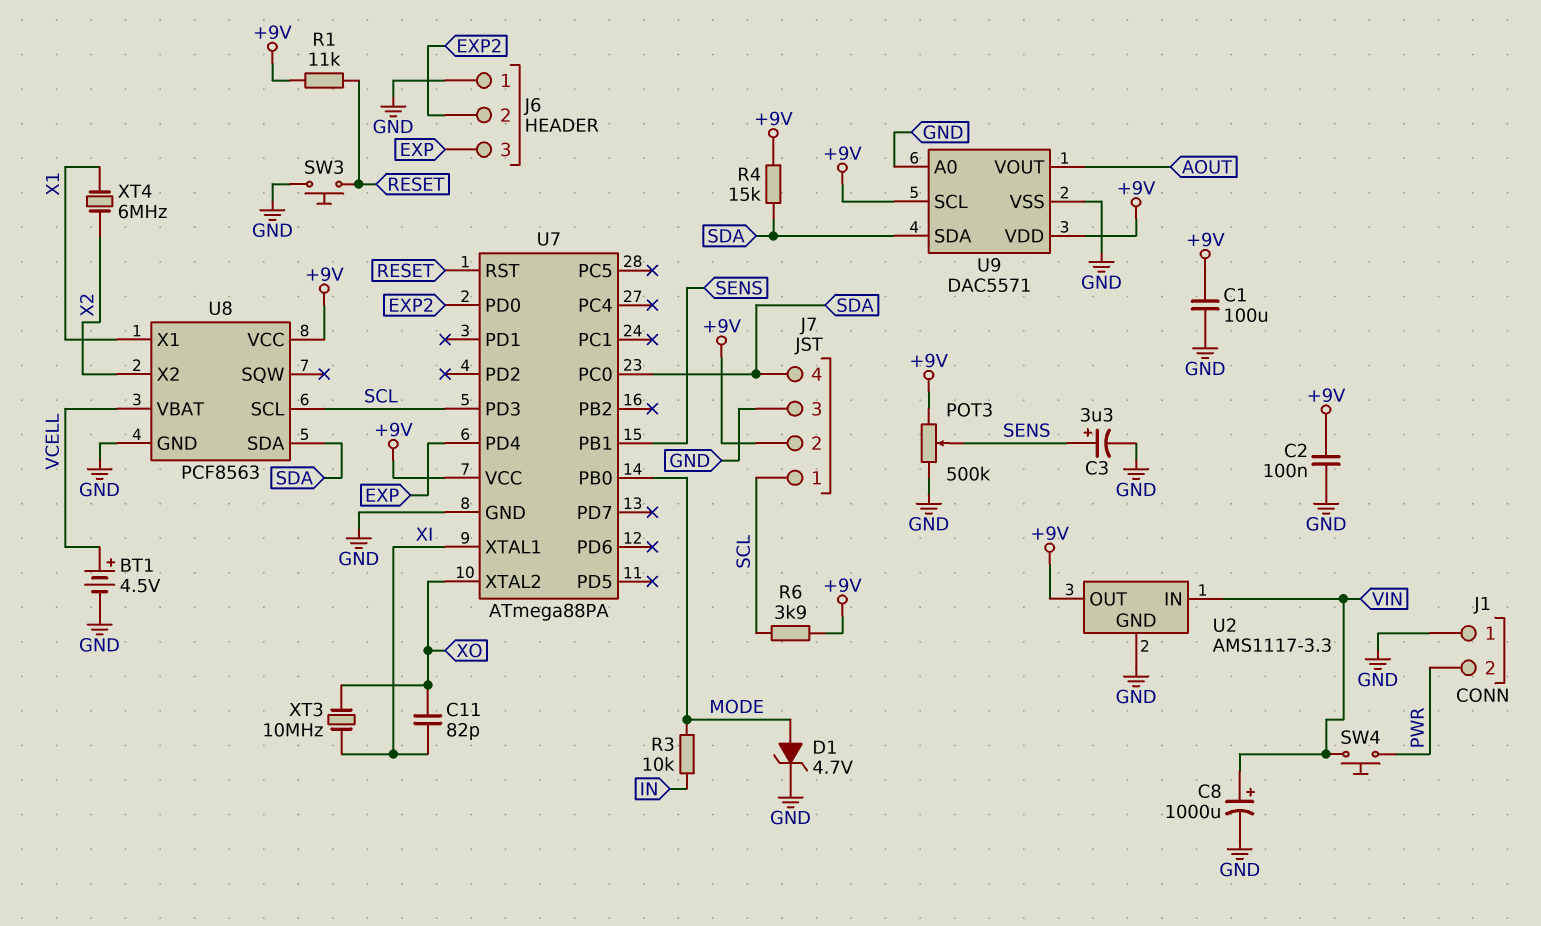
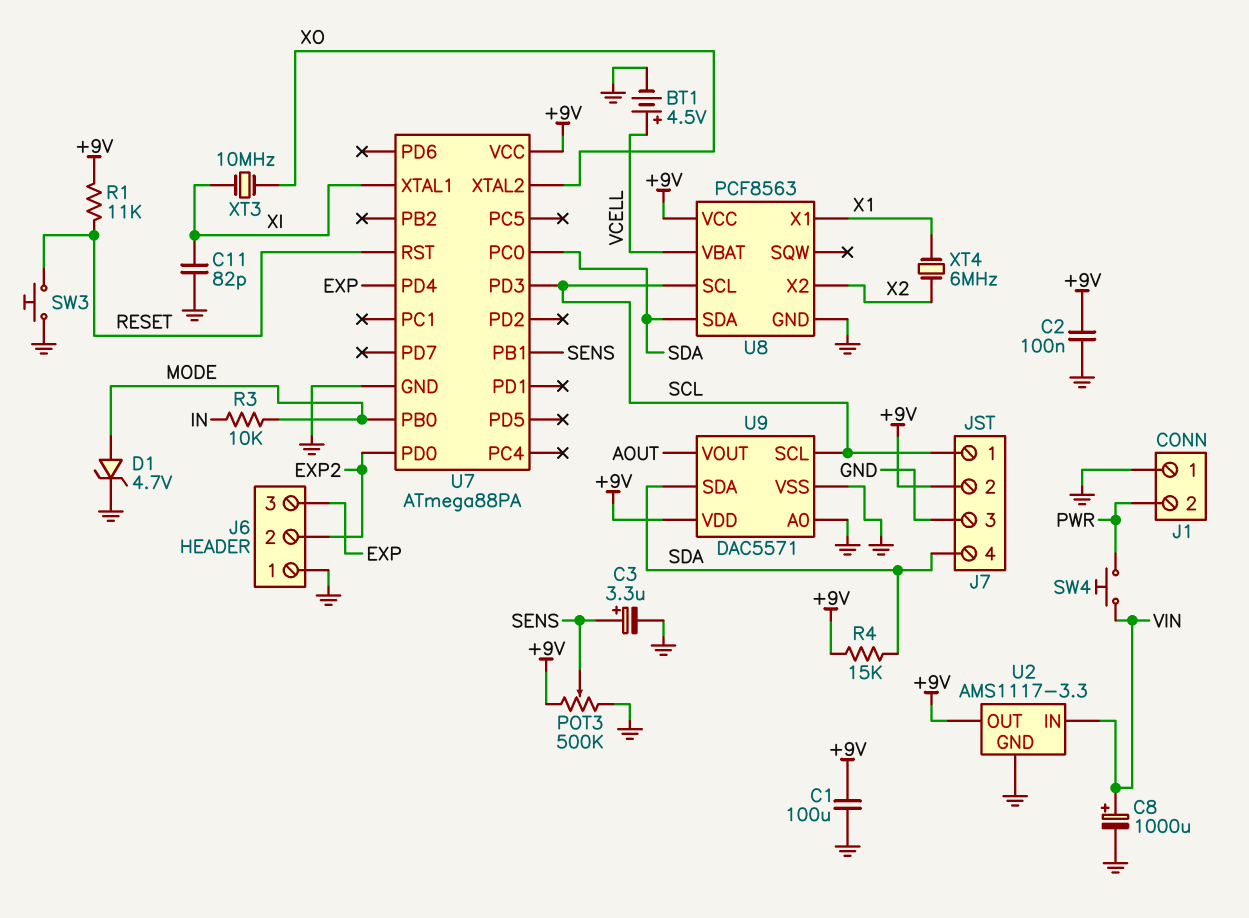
C11: 82pF (XI, XO) -> 82pF (GND, XI)
R6: 3.9k (+9V, SCL) -> none
U9 pin SCL: +9V -> SCL

